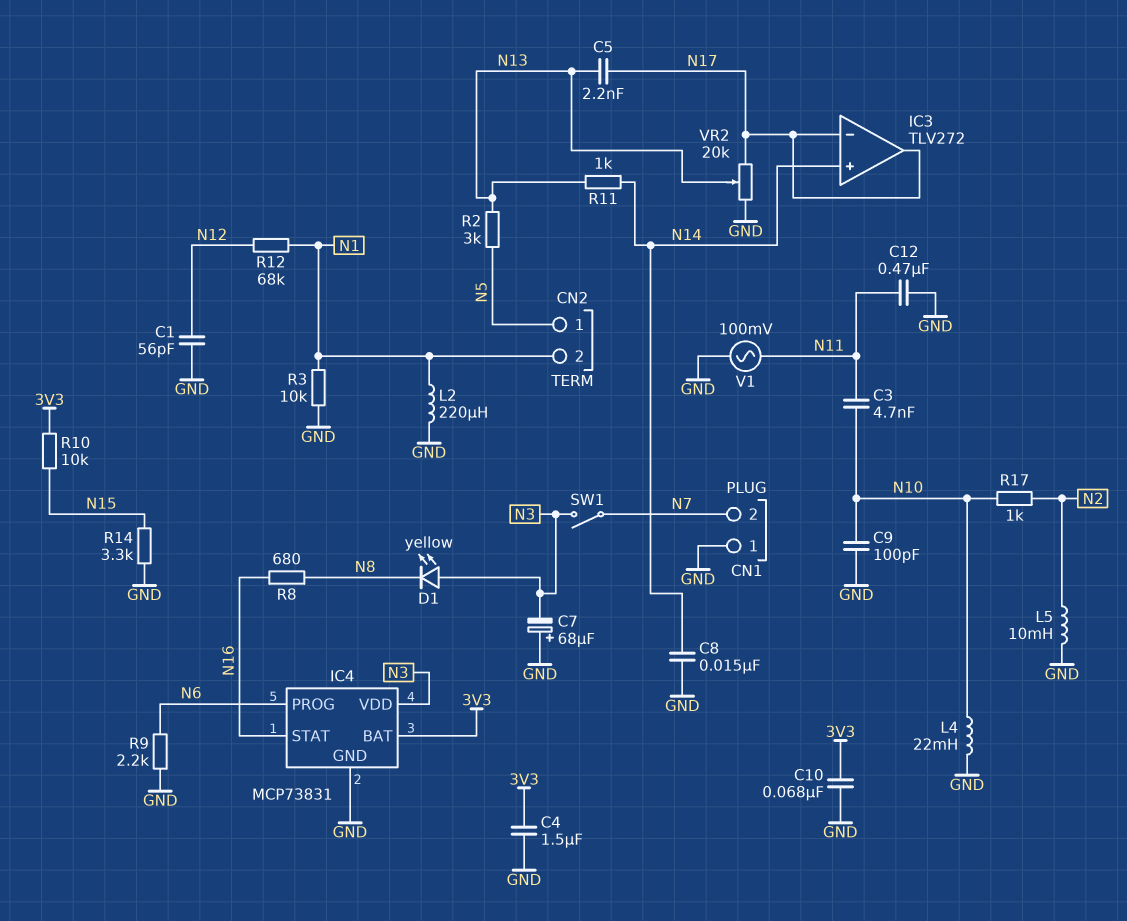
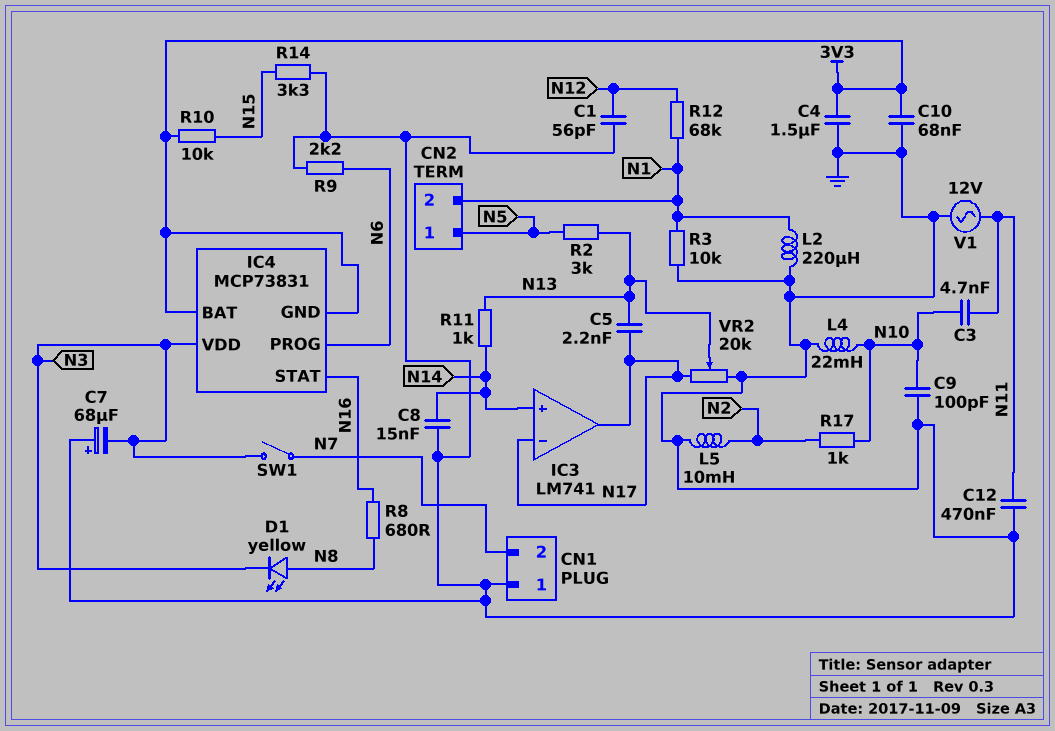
D1: LED yellow (A N3, K N8) -> LED yellow (A N8, K N3)
IC3: TLV272 -> LM741
IC4 pin GND: GND -> 3V3
V1: AC 100mV (GND, N11) -> AC 12V (GND, N11)

